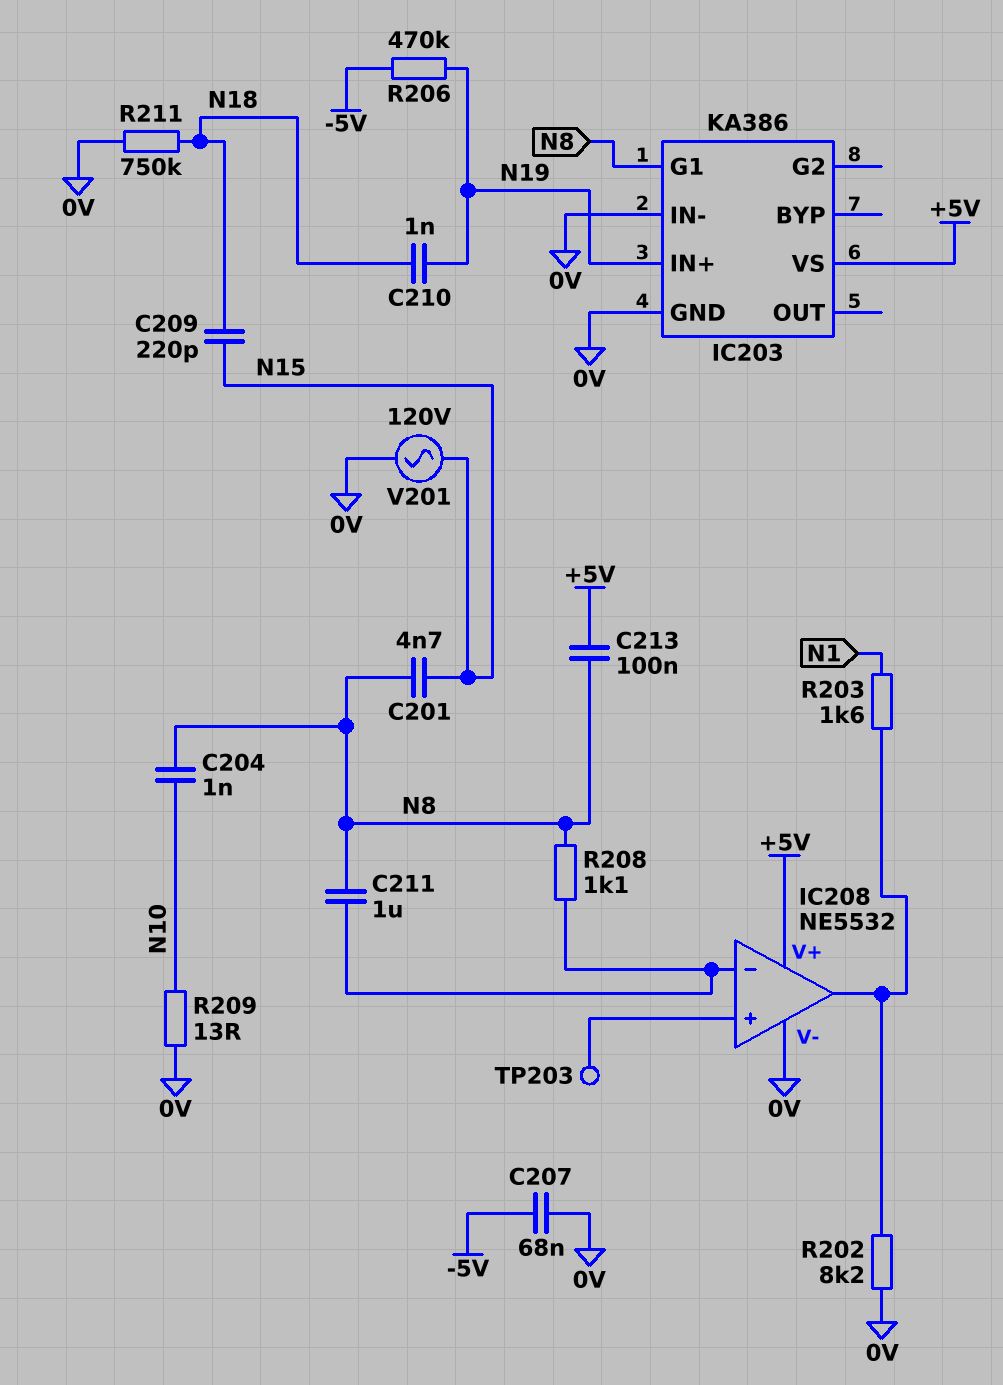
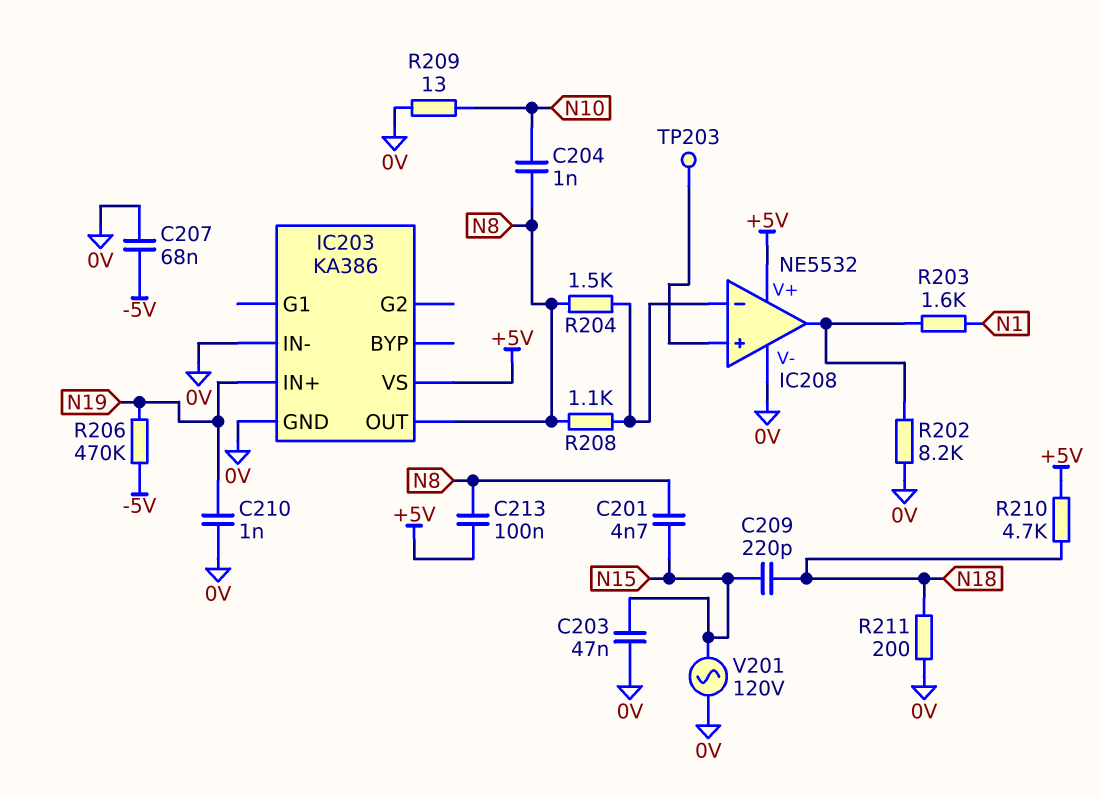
C203: none -> 47nF (0V, N15)
C210: 1nF (N18, N19) -> 1nF (0V, N19)
C211: 1uF (IC208/in-, N8) -> none
IC203 pin G1: N8 -> none
IC203 pin OUT: none -> N8
R204: none -> 1.5k (IC208/in-, N8)
R210: none -> 4.7k (+5V, N18)
R211: 750k (0V, N18) -> 200 (0V, N18)

